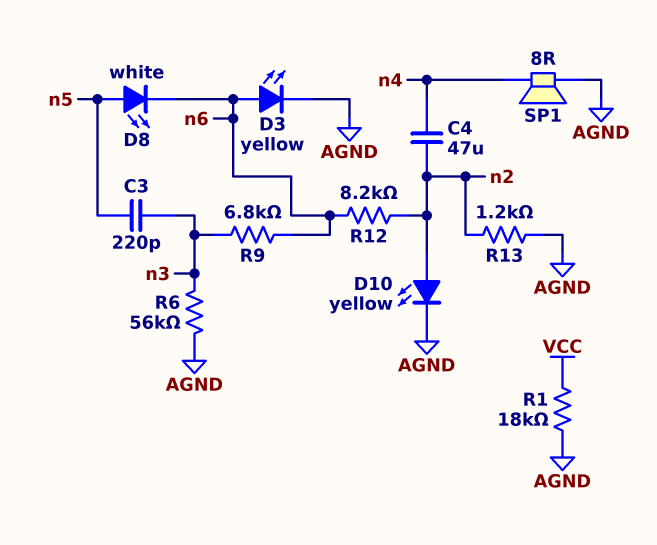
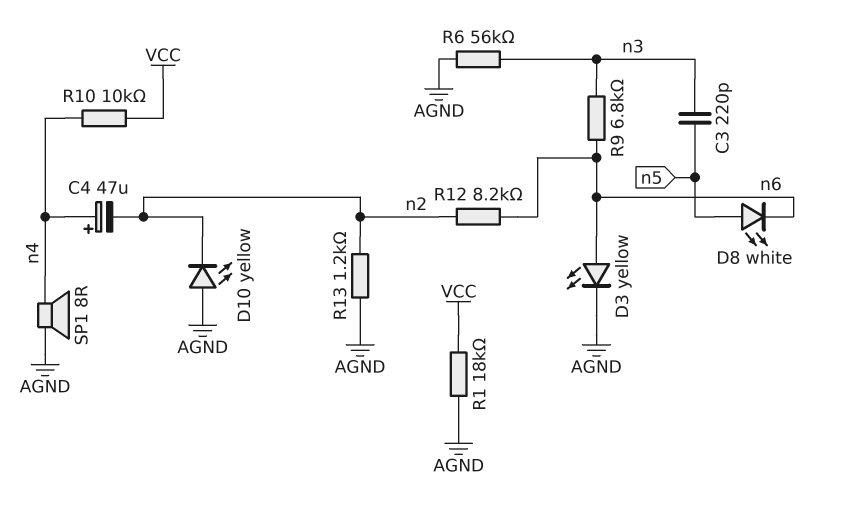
C4: 47uF (n2, n4) -> 47uF (plus n4, minus n2)
D10: LED yellow (A n2, K AGND) -> LED yellow (A AGND, K n2)
R10: none -> 10k (VCC, n4)

